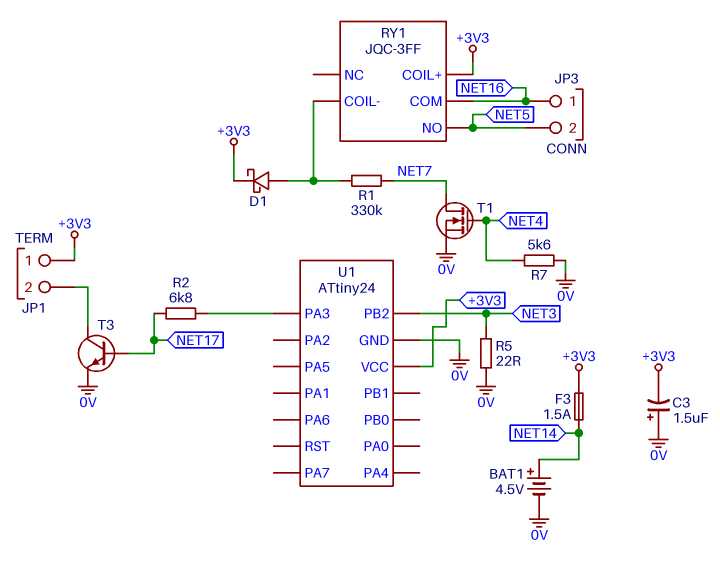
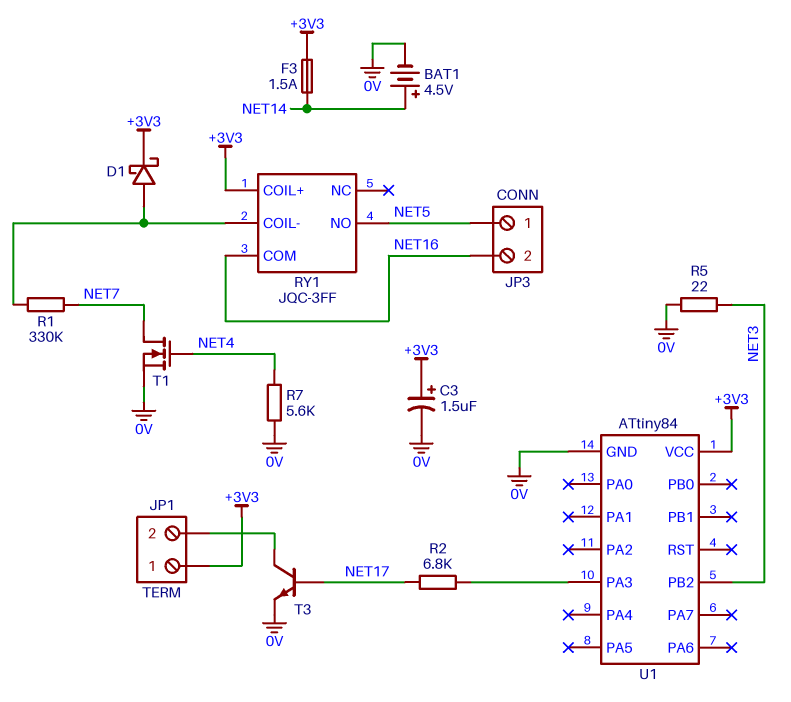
C3: 1.5uF (plus 0V, minus +3V3) -> 1.5uF (plus +3V3, minus 0V)
JP3 pin 1: NET16 -> NET5
JP3 pin 2: NET5 -> NET16
U1: ATtiny24 -> ATtiny84

